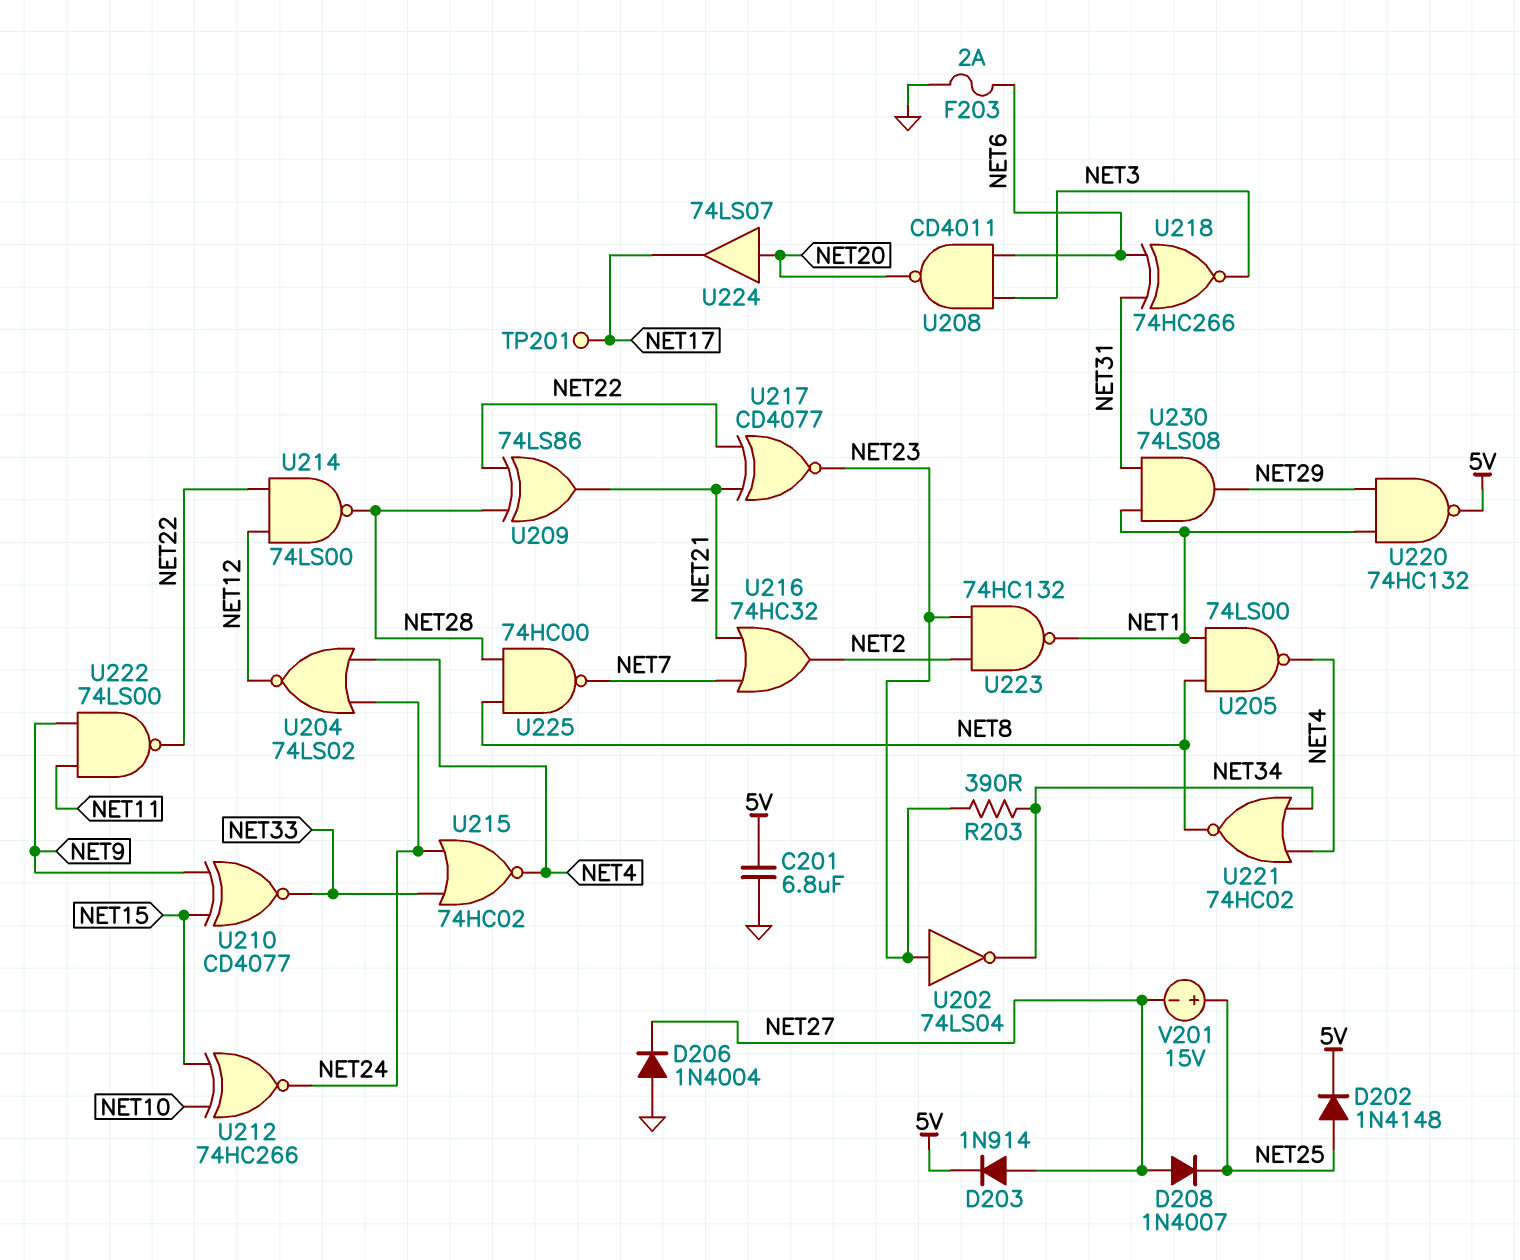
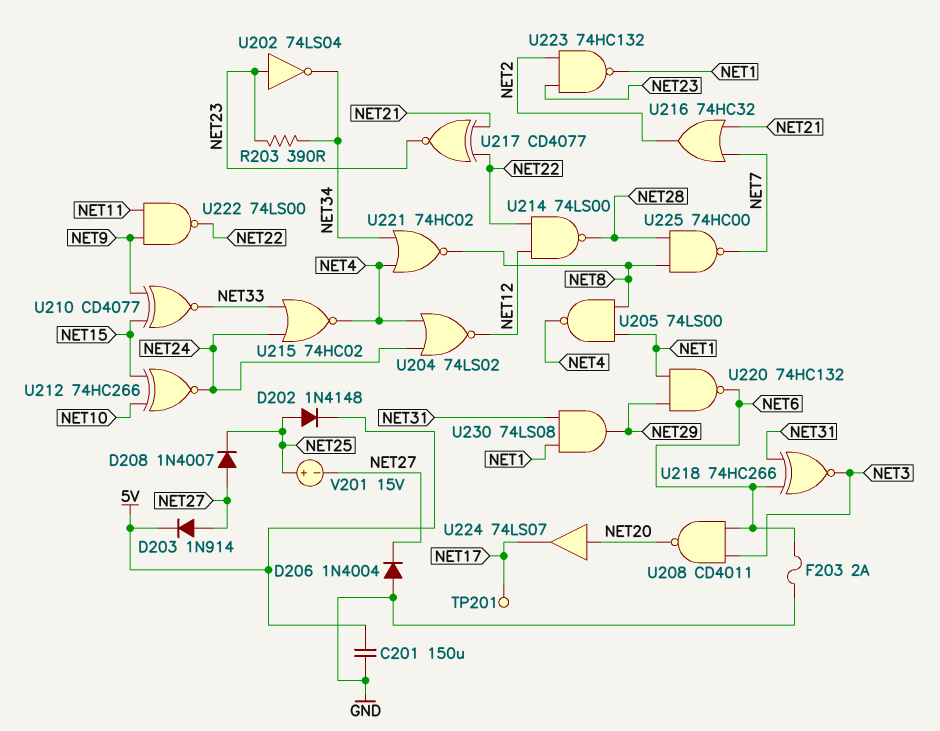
C201: 6.8uF (5V, GND) -> 150uF (5V, GND)
U209: XOR 74LS86 (in NET22, in NET28, out NET21) -> none
U220: NAND 74HC132 (in NET1, in NET29, out 5V) -> NAND 74HC132 (in NET1, in NET29, out NET6)

